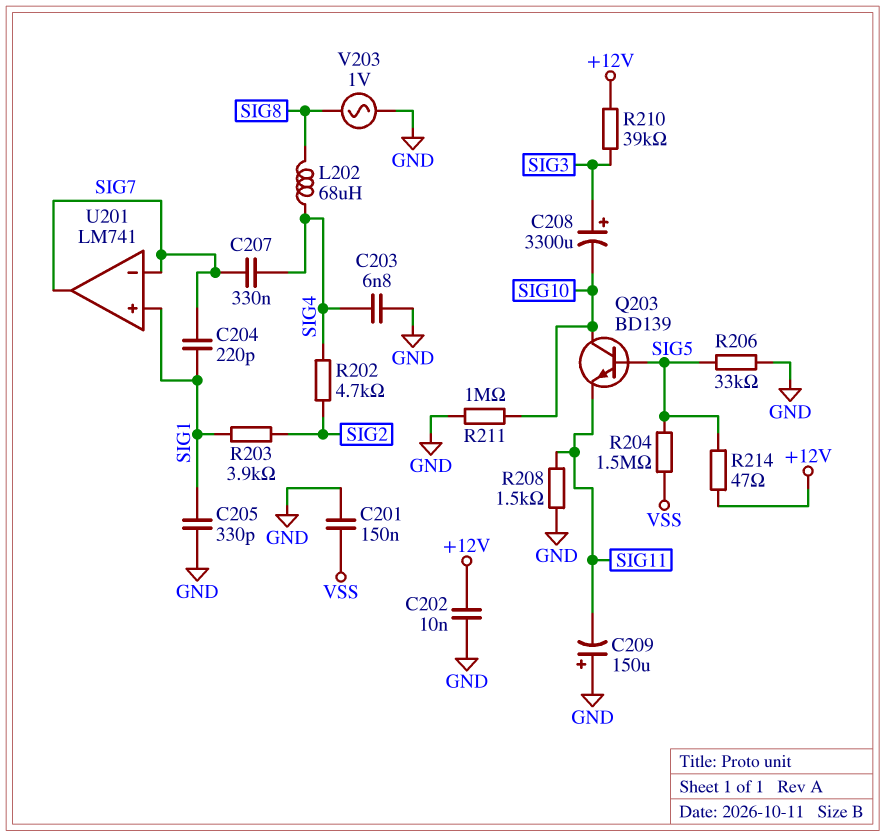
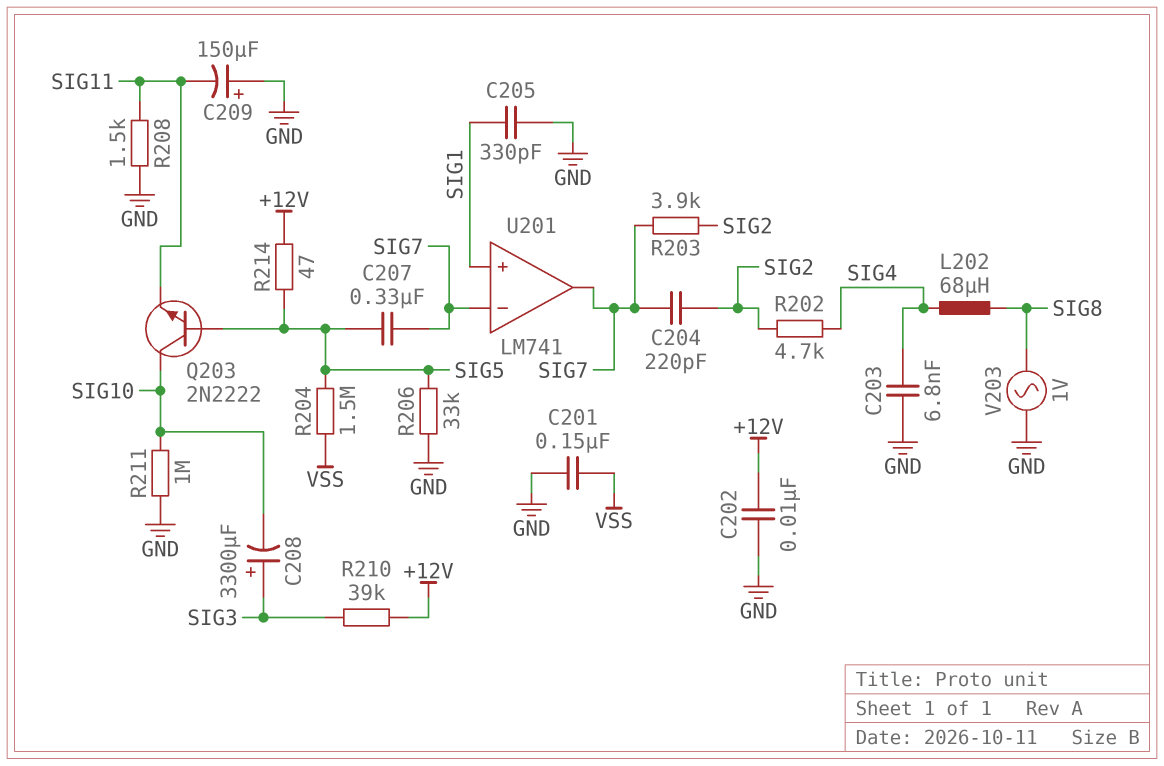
C204: 220pF (SIG1, SIG7) -> 220pF (SIG2, SIG7)
C207: 330nF (SIG4, SIG7) -> 330nF (SIG5, SIG7)
Q203: NPN BD139 (B SIG5, C SIG10, E SIG11) -> NPN 2N2222 (B SIG5, C SIG10, E SIG11)
R203: 3.9k (SIG1, SIG2) -> 3.9k (SIG2, SIG7)

